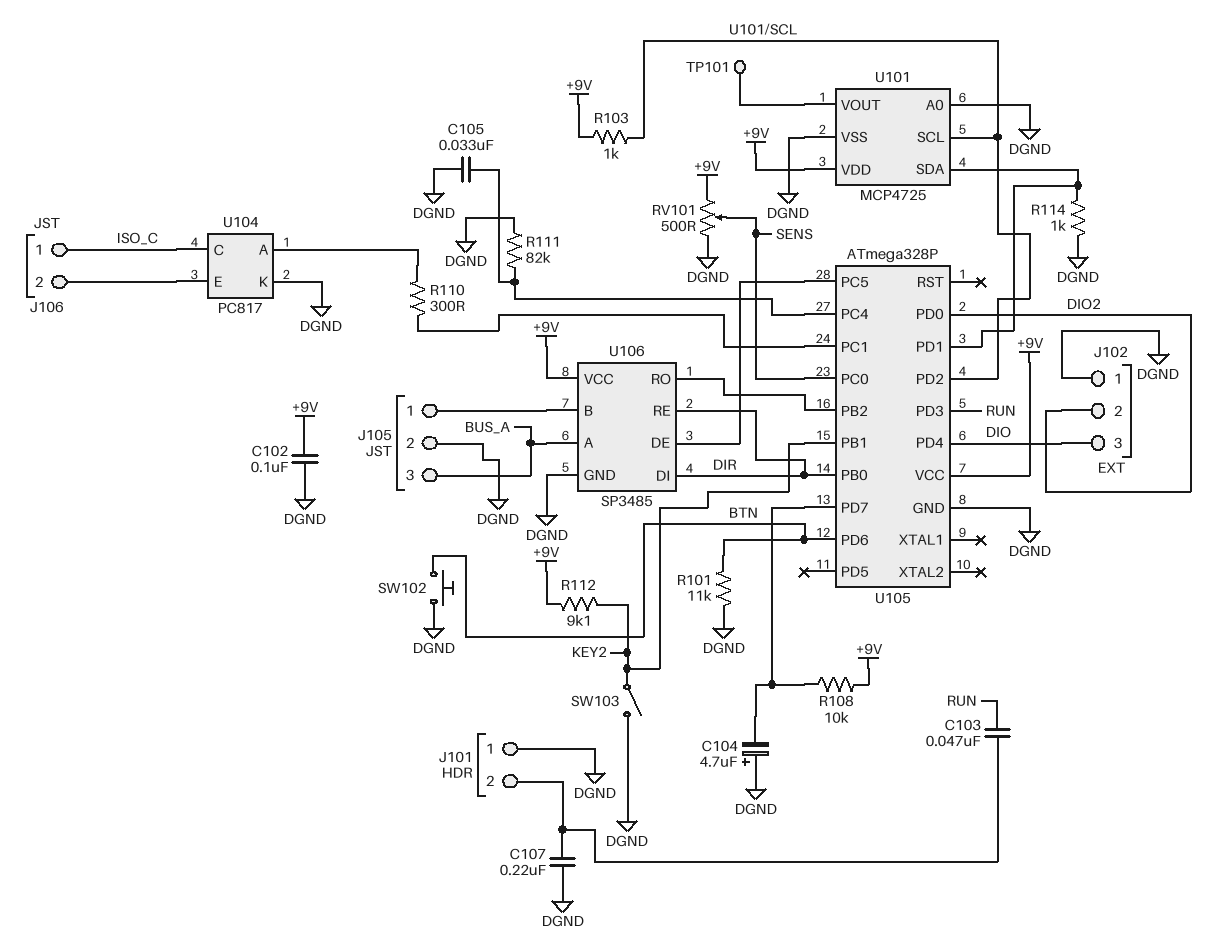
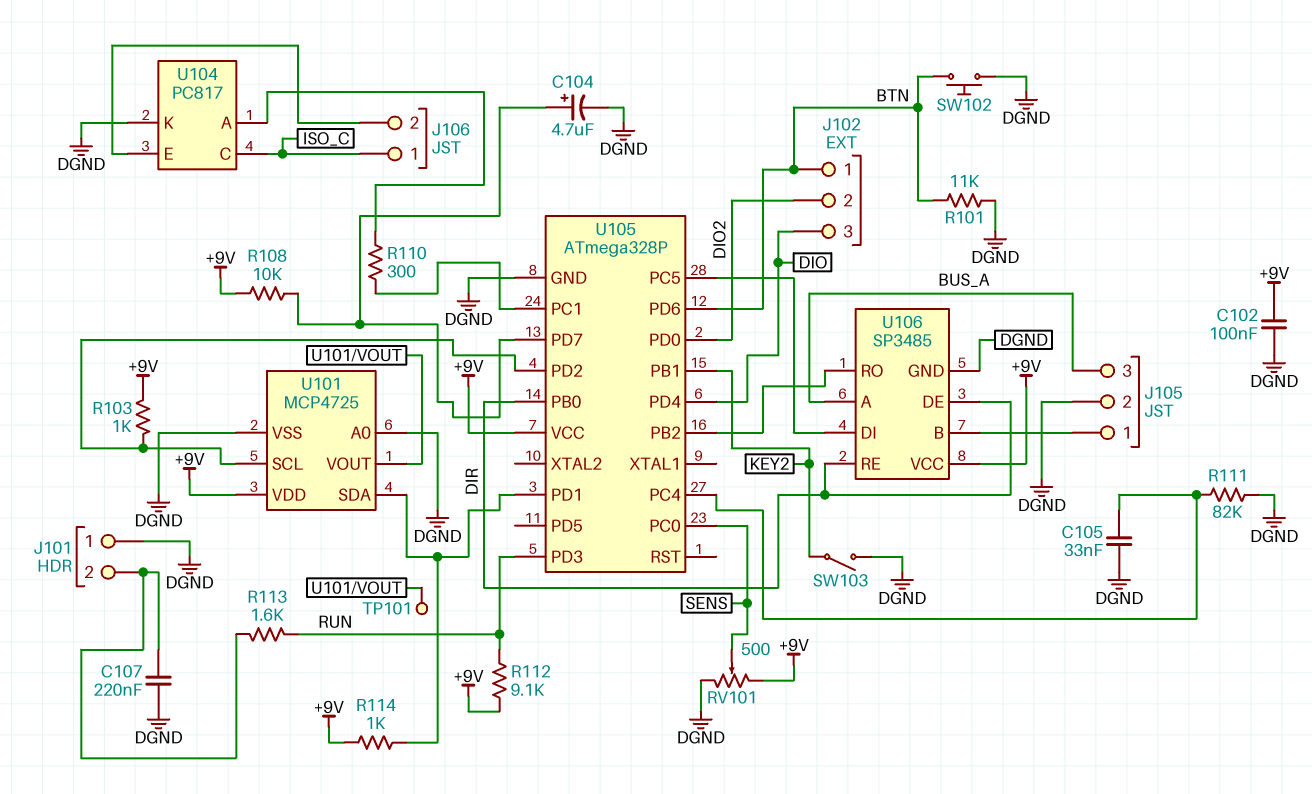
C103: 47nF (J101/2, RUN) -> none
C104: 4.7uF (plus DGND, minus U105/PD7) -> 4.7uF (plus U105/PD7, minus DGND)
J102 pin 1: DGND -> BTN
R112: 9.1k (+9V, KEY2) -> 9.1k (+9V, RUN)
R113: none -> 1.6k (J101/2, RUN)
R114: 1k (DGND, U101/SDA) -> 1k (+9V, U101/SDA)
U106 pin DE: U105/PC5 -> DIR
U106 pin DI: DIR -> U105/PC5

